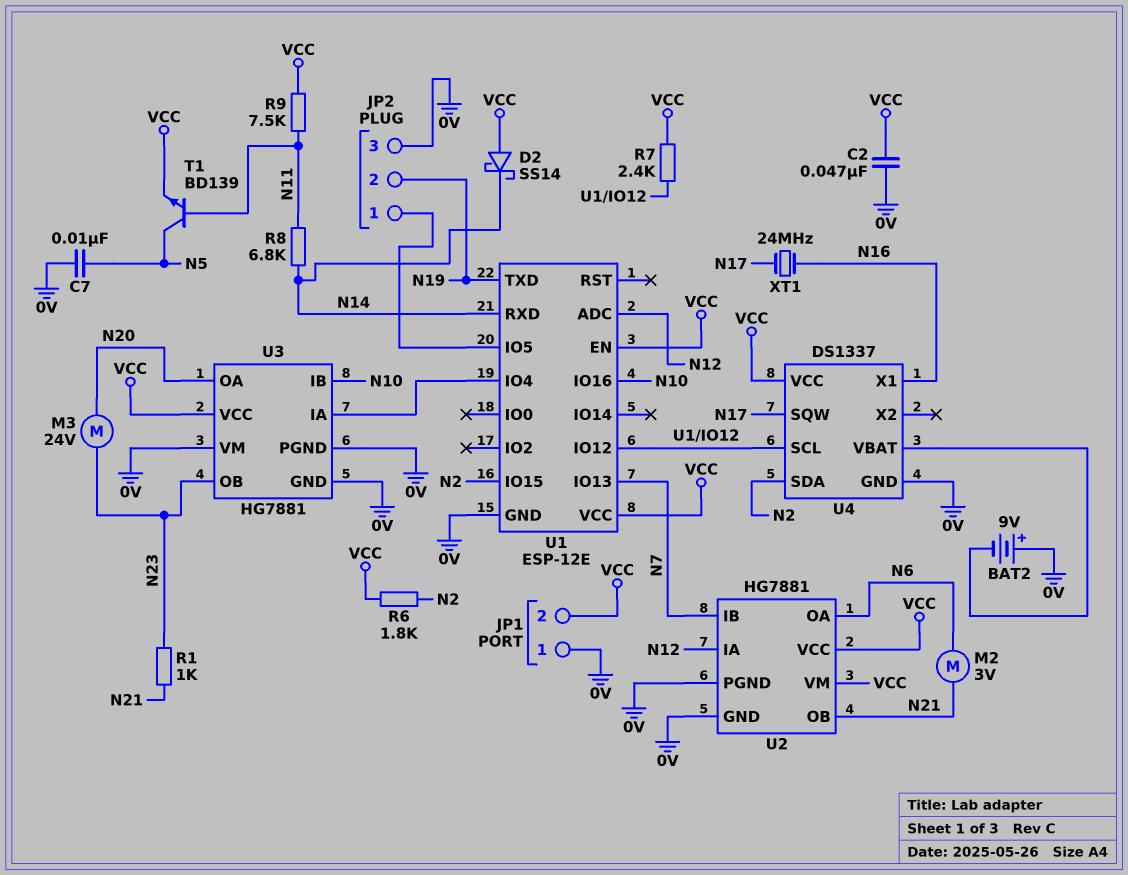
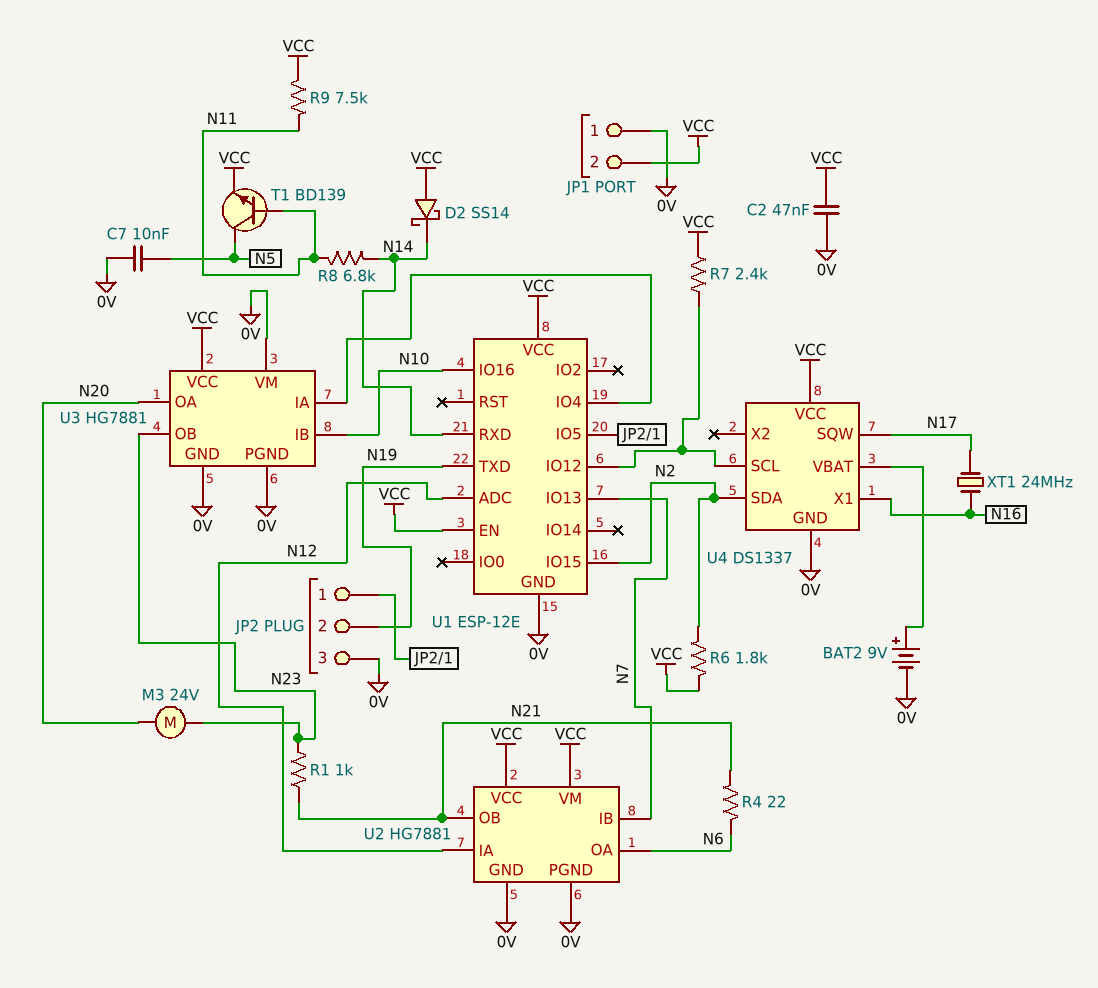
BAT2: 9V (plus 0V, minus U4/VBAT) -> 9V (plus U4/VBAT, minus 0V)
M2: motor 3V (N6, N21) -> none
R4: none -> 22 (N6, N21)

